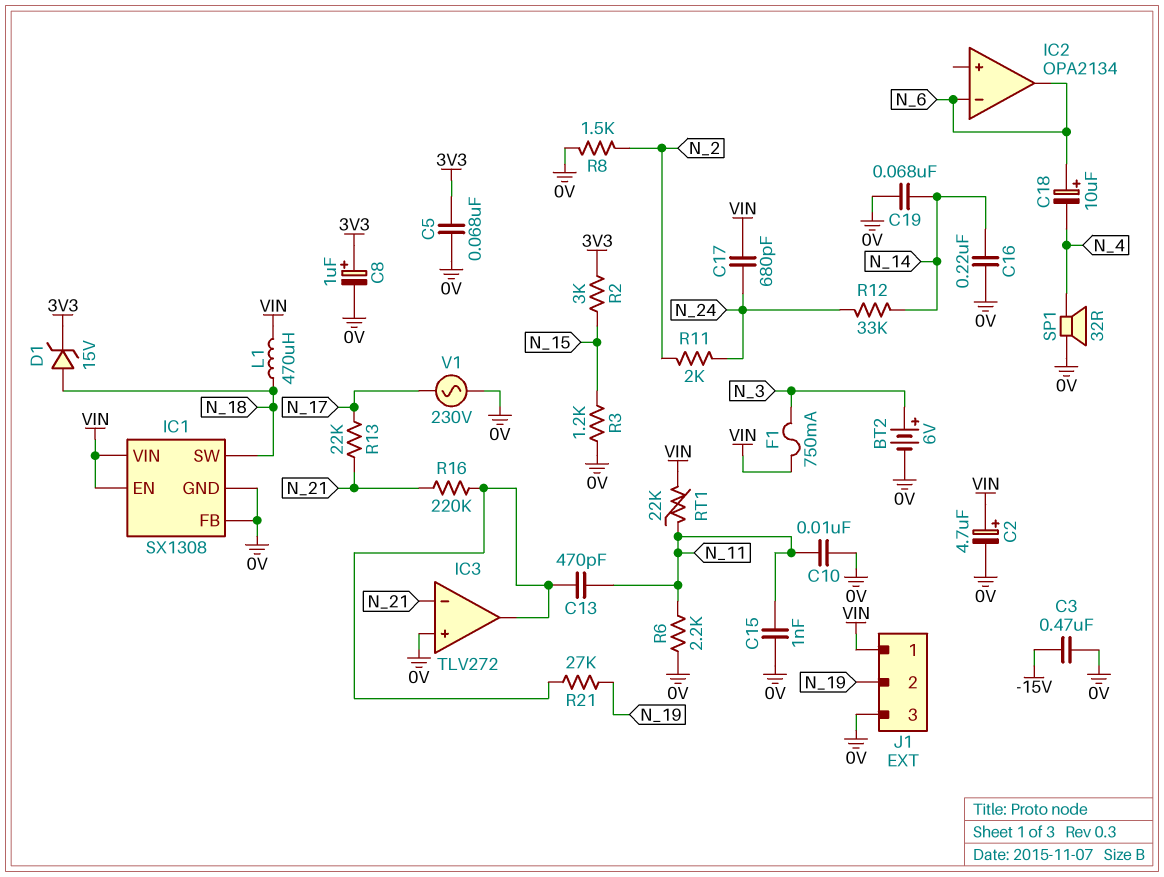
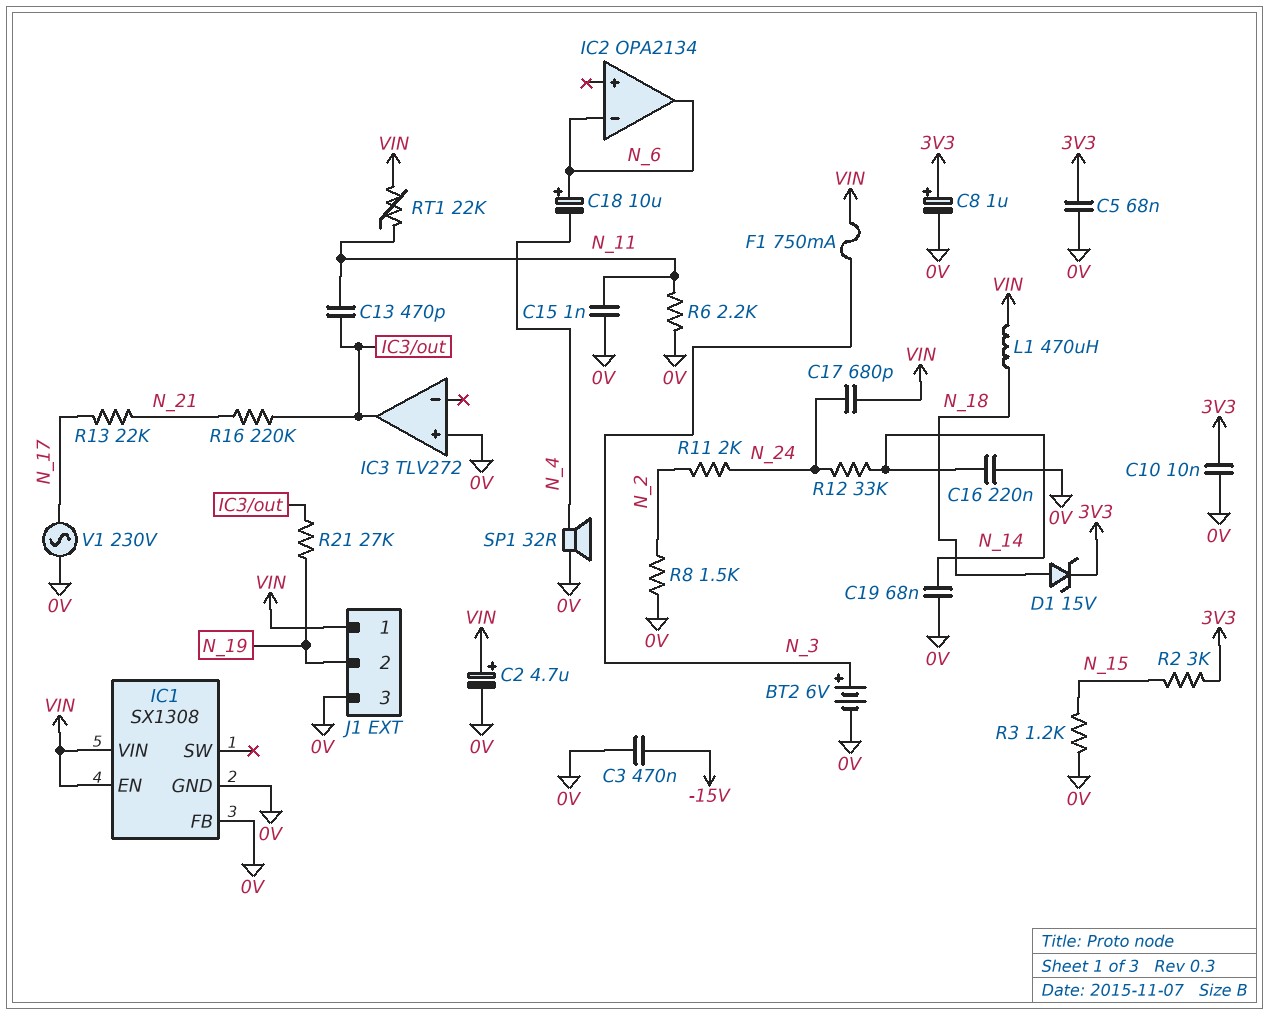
C10: 10nF (0V, N_11) -> 10nF (0V, 3V3)
IC1 pin SW: N_18 -> none
IC3 pin in-: N_21 -> none

